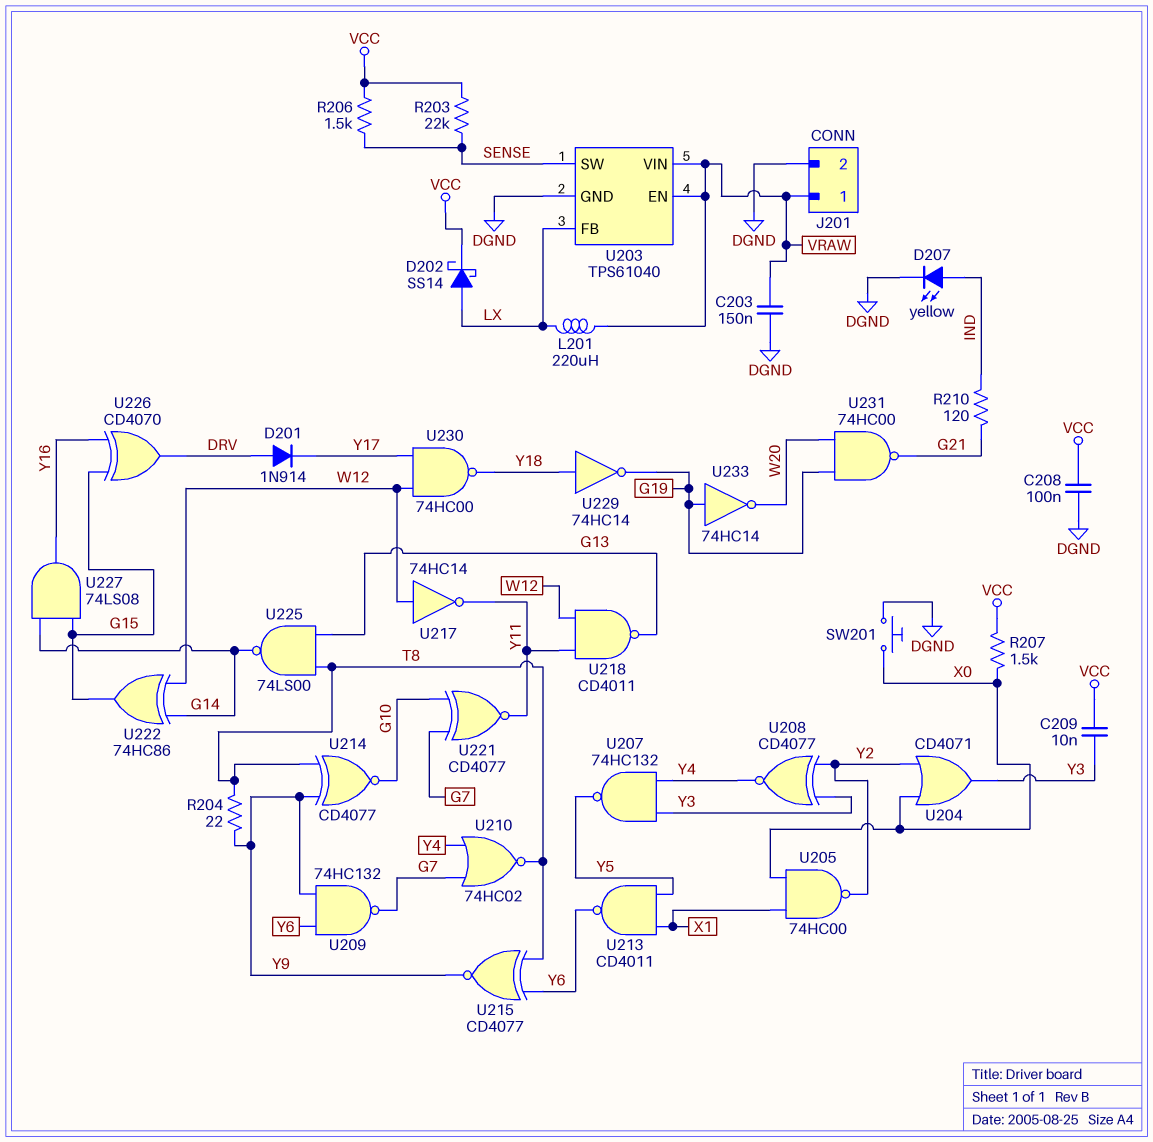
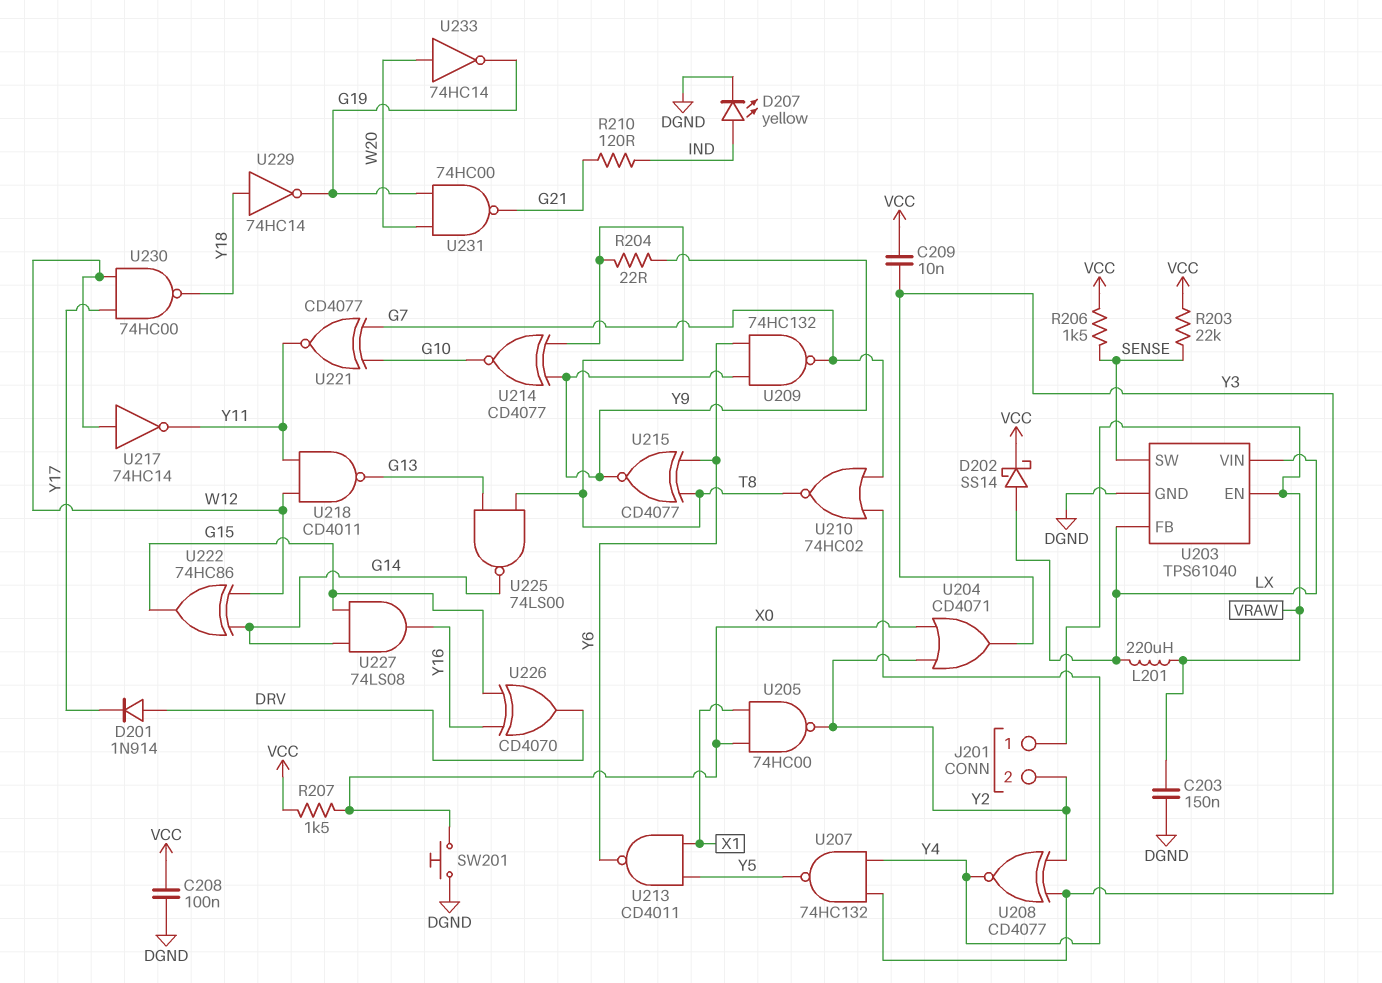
J201 pin 2: DGND -> Y2
U203 pin VIN: VRAW -> LX
U233: NOT 74HC14 (in G19, out W20) -> NOT 74HC14 (in W20, out G19)

